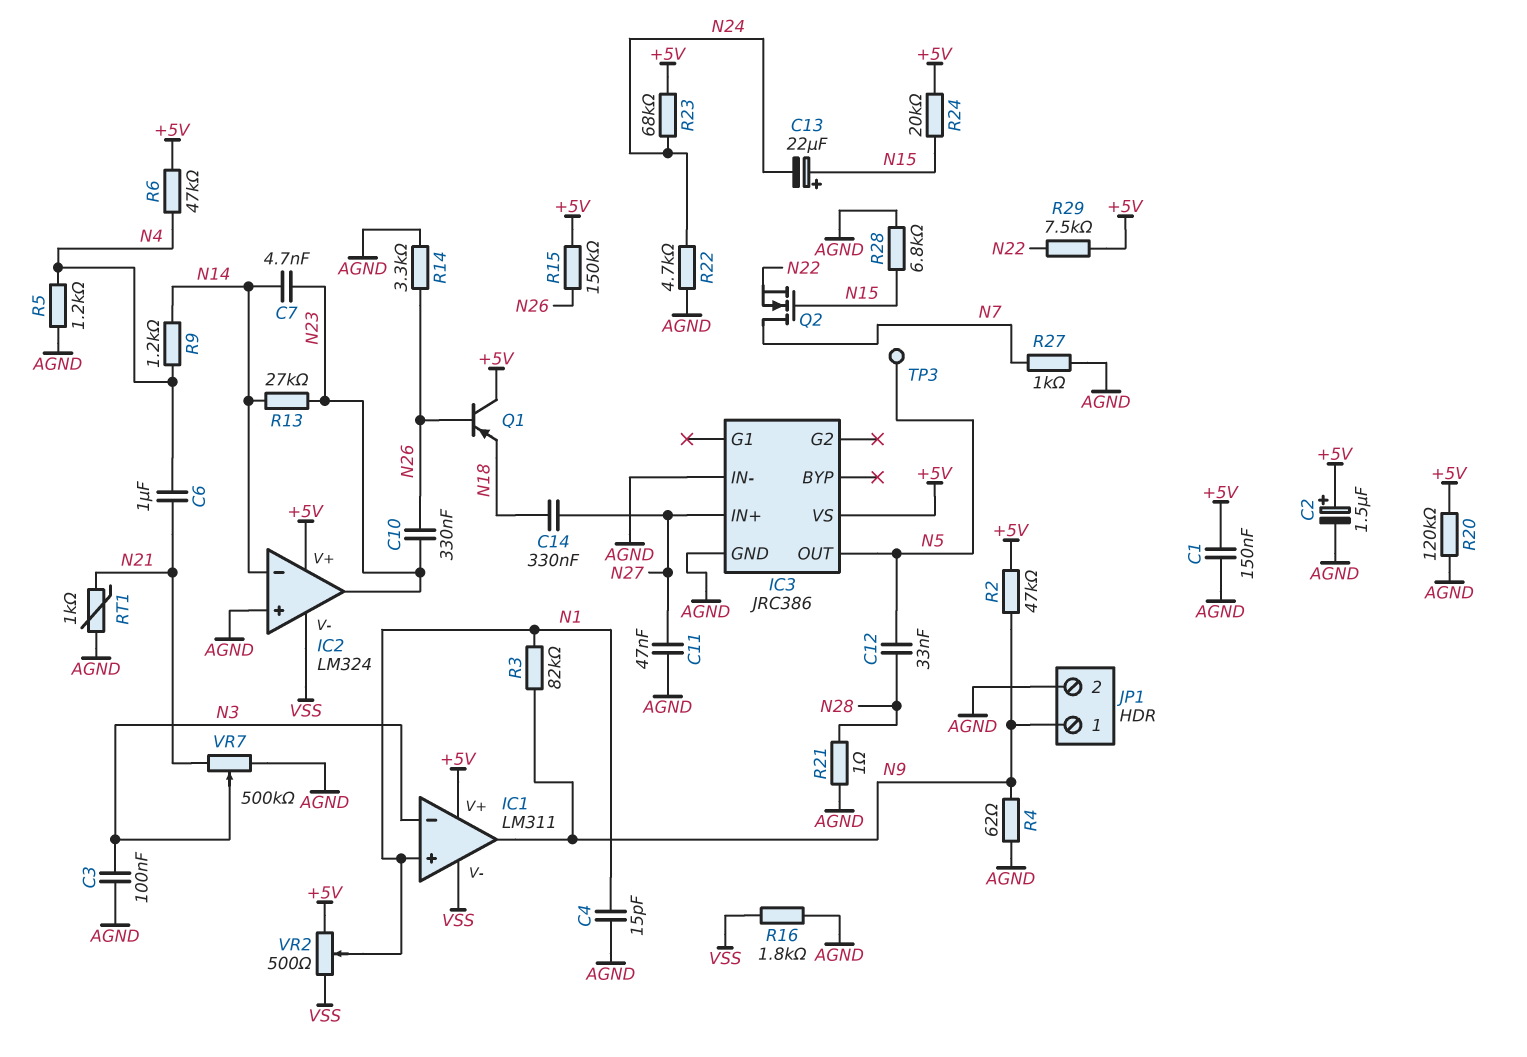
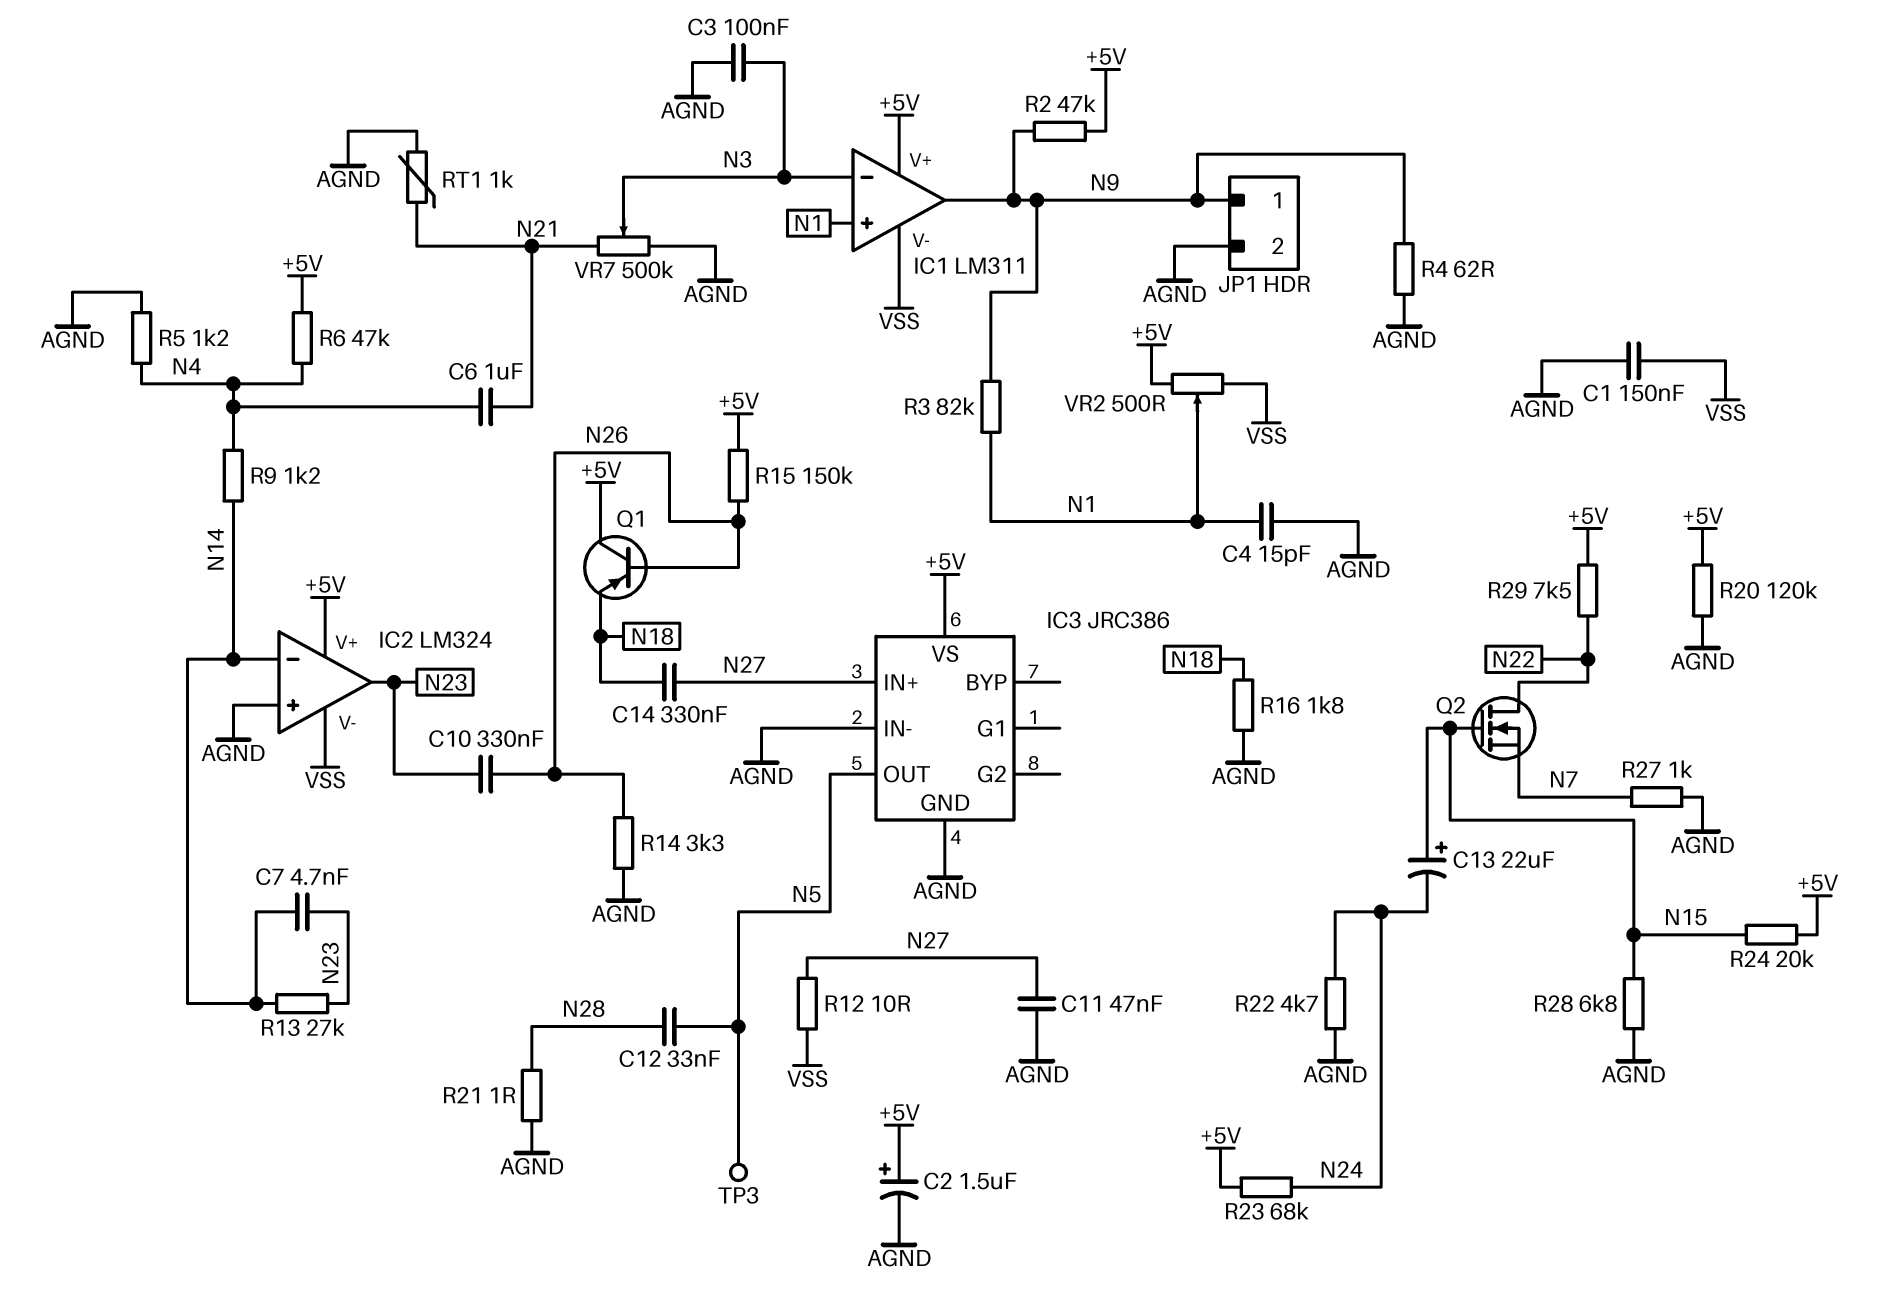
C1: 150nF (+5V, AGND) -> 150nF (AGND, VSS)
Q2: NMOS (G N15, D N7, S N22) -> NMOS (G N15, D N22, S N7)
R12: none -> 10 (N27, VSS)
R16: 1.8k (AGND, VSS) -> 1.8k (AGND, N18)

